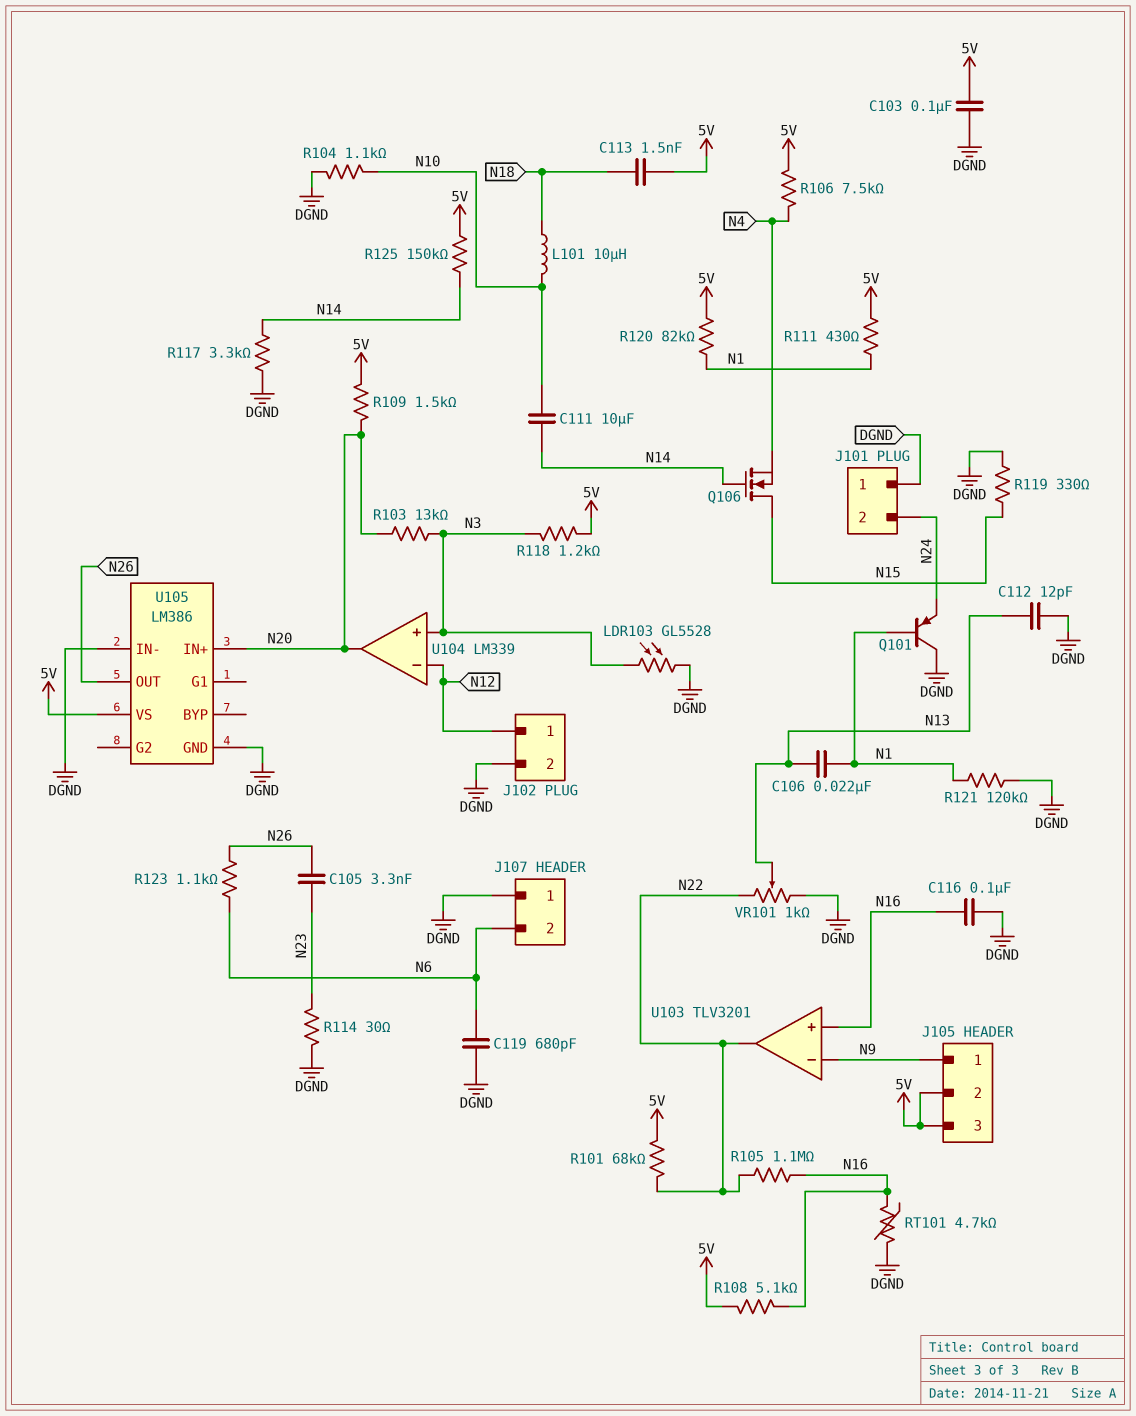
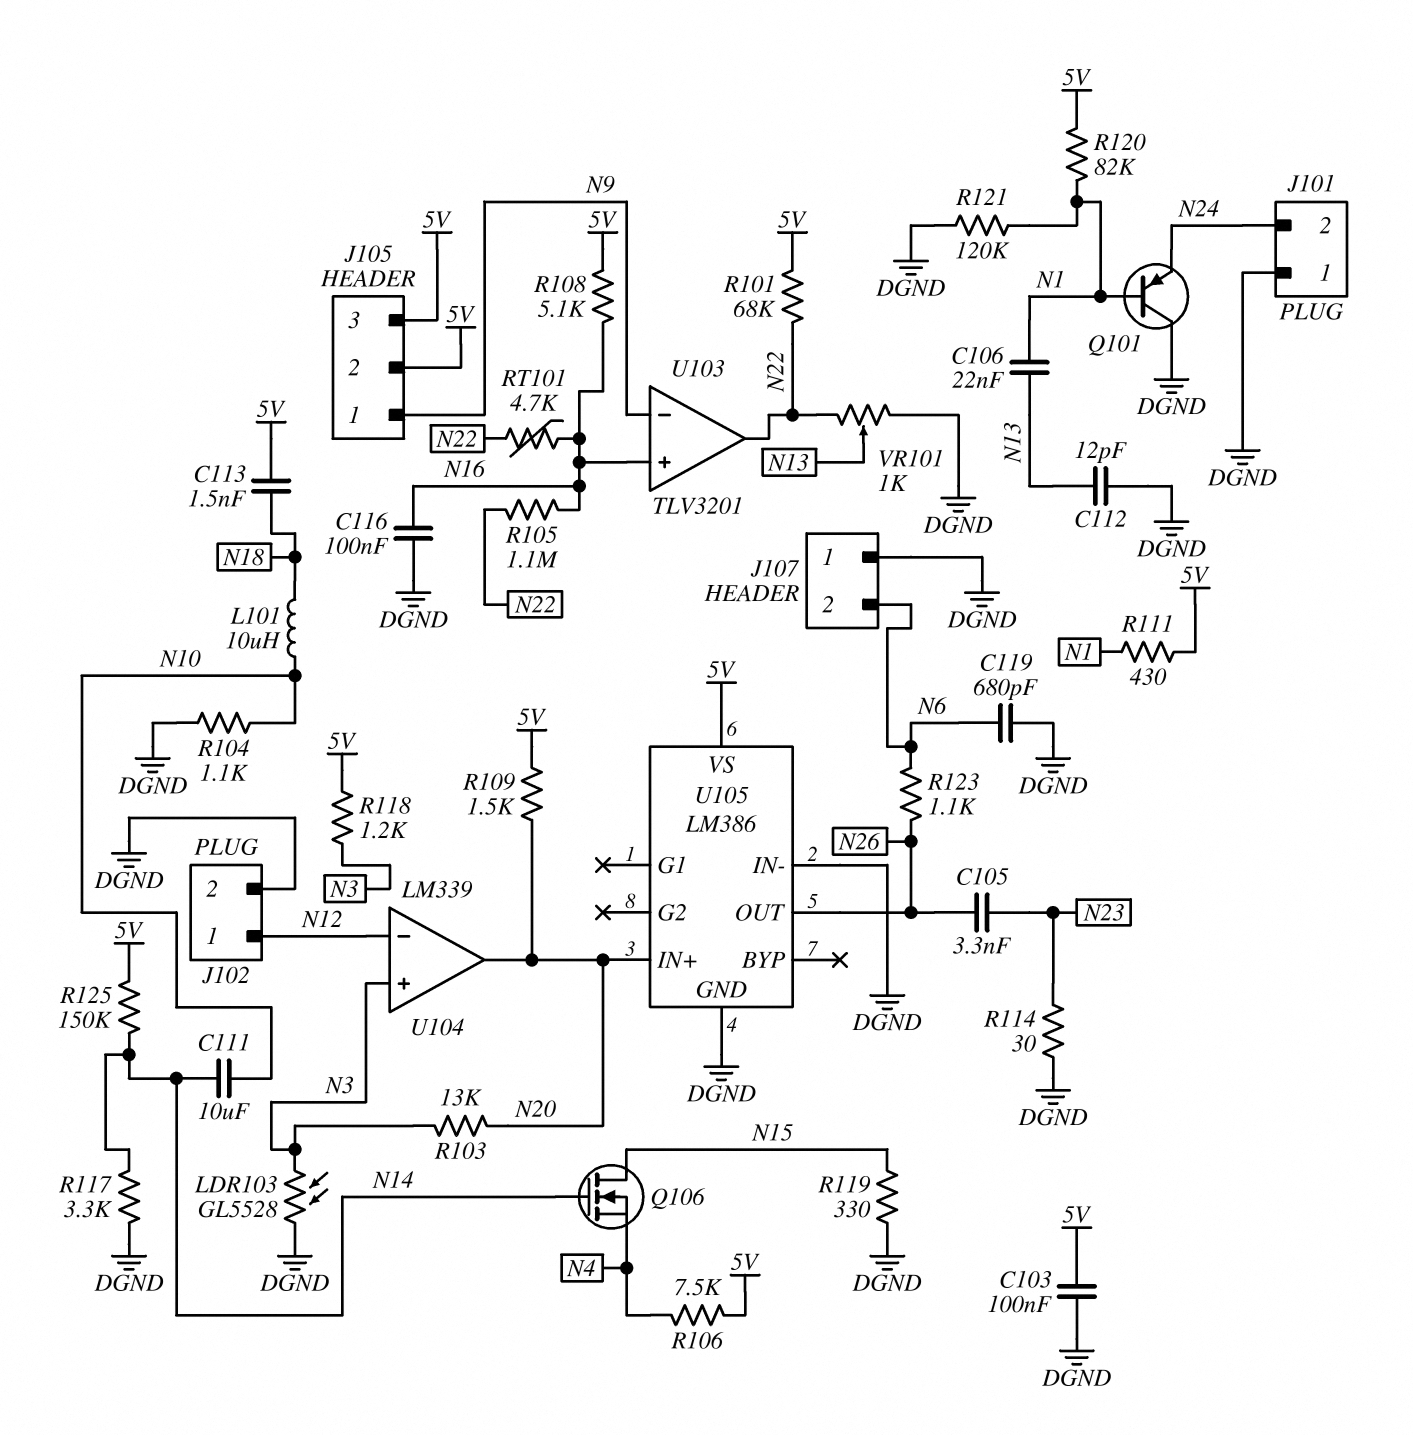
RT101: 4.7k (DGND, N16) -> 4.7k (N16, N22)

